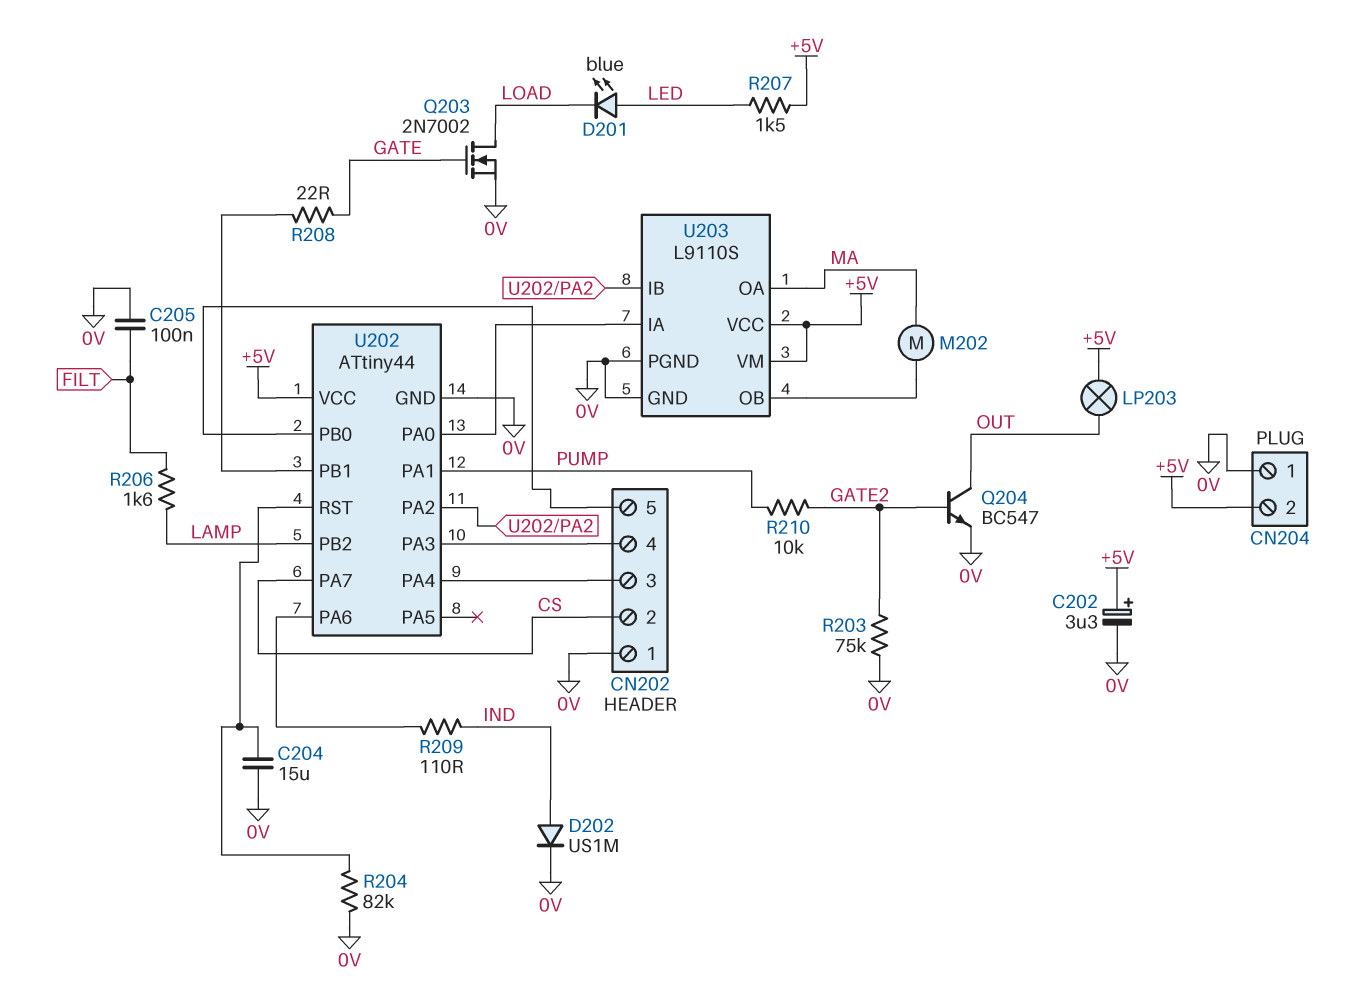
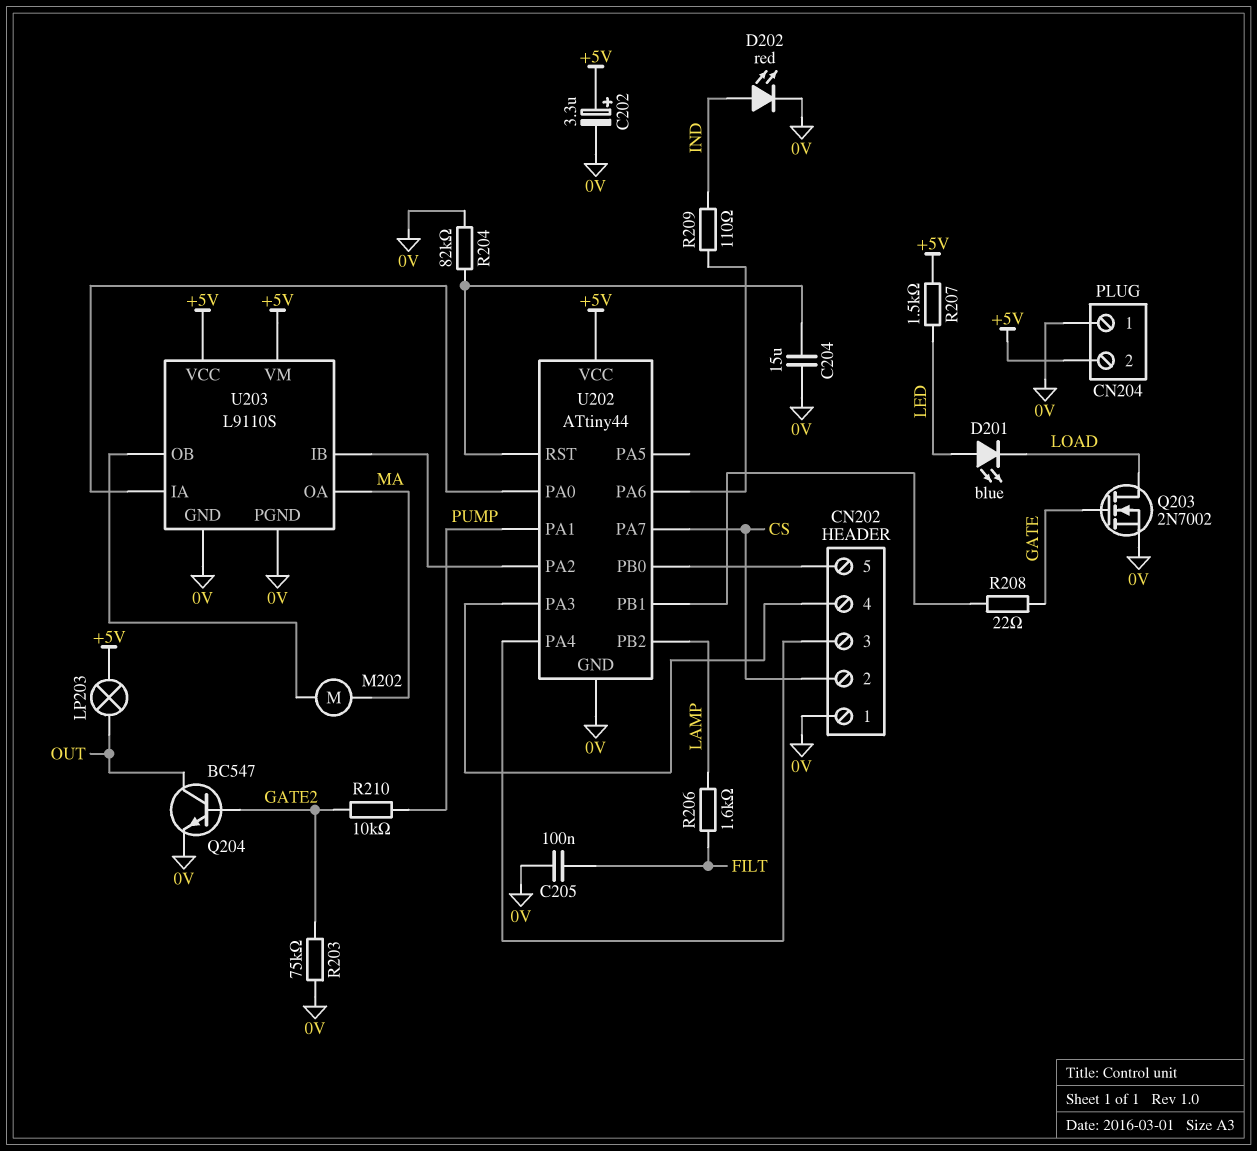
D202: diode US1M (A IND, K 0V) -> LED red (A IND, K 0V)

